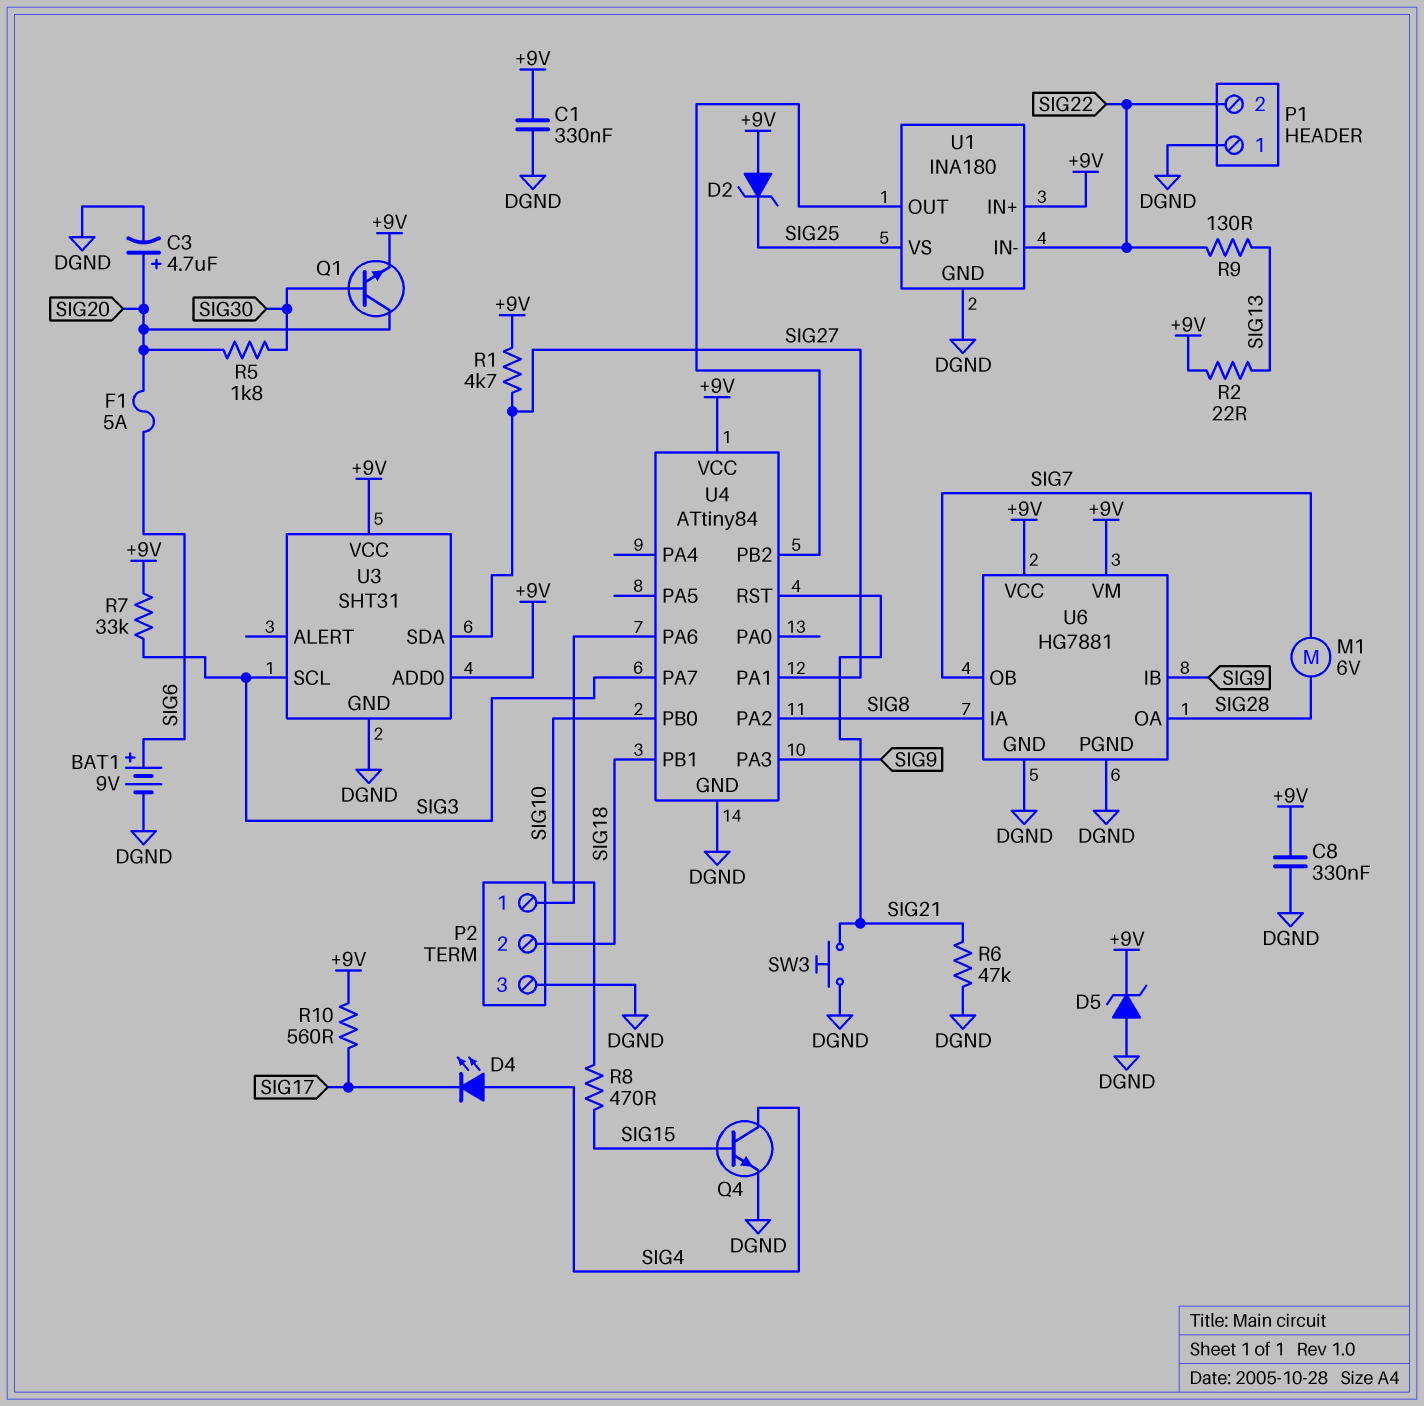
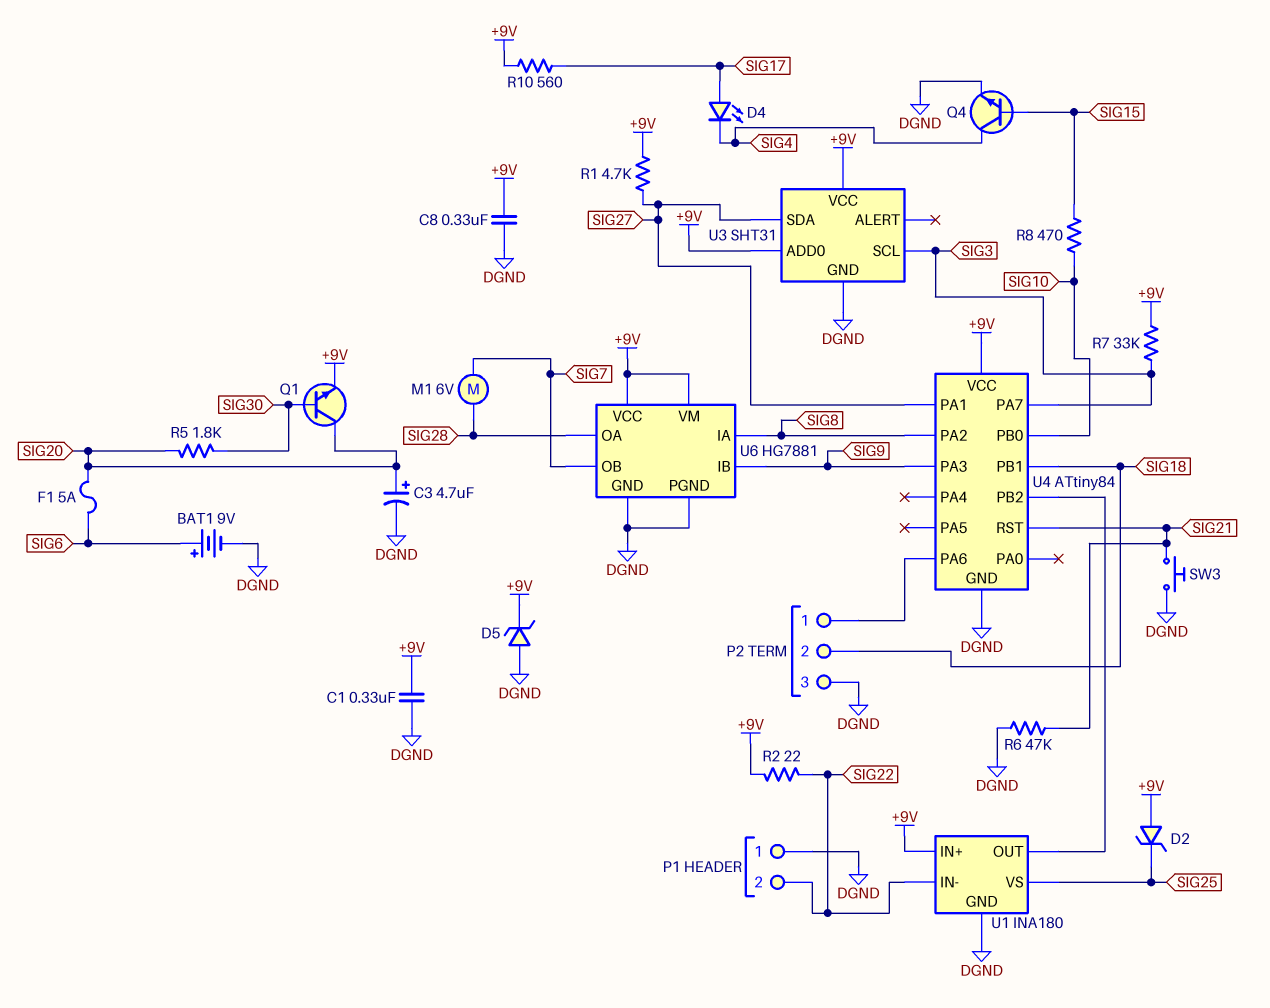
D4: LED (A SIG4, K SIG17) -> LED (A SIG17, K SIG4)
R2: 22 (+9V, SIG13) -> 22 (+9V, SIG22)
R9: 130 (SIG13, SIG22) -> none

